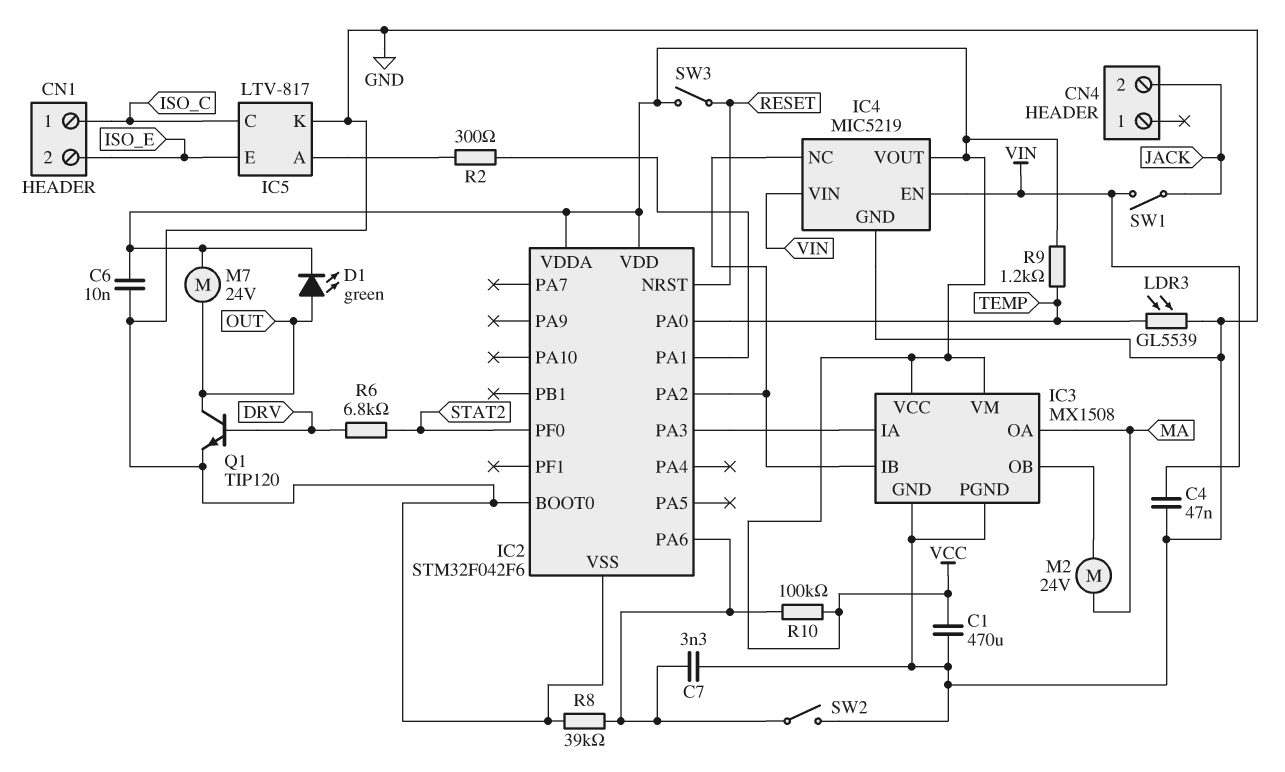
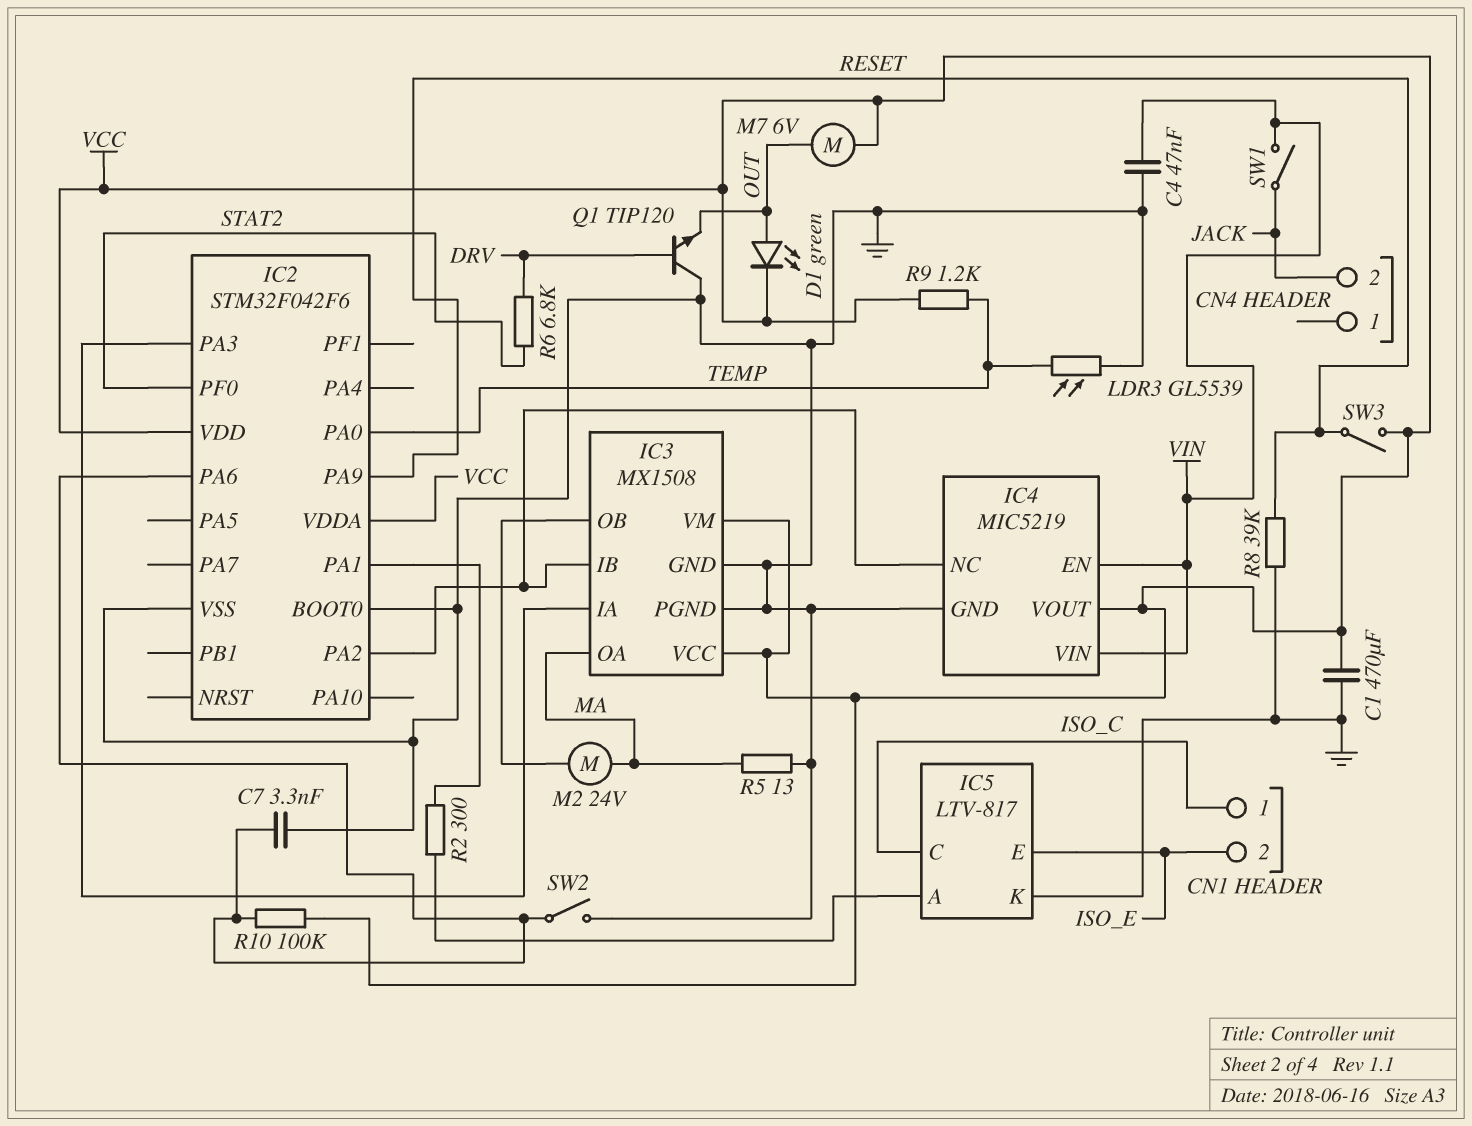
C6: 10nF (GND, VCC) -> none
IC2 pin NRST: RESET -> none
IC2 pin PA9: none -> RESET
M7: motor 24V (OUT, VCC) -> motor 6V (OUT, VCC)
Q1: NPN TIP120 (B DRV, C OUT, E GND) -> NPN TIP120 (B DRV, C GND, E OUT)
R5: none -> 13 (GND, MA)
R8: 39k (GND, IC2/PA6) -> 39k (GND, RESET)

